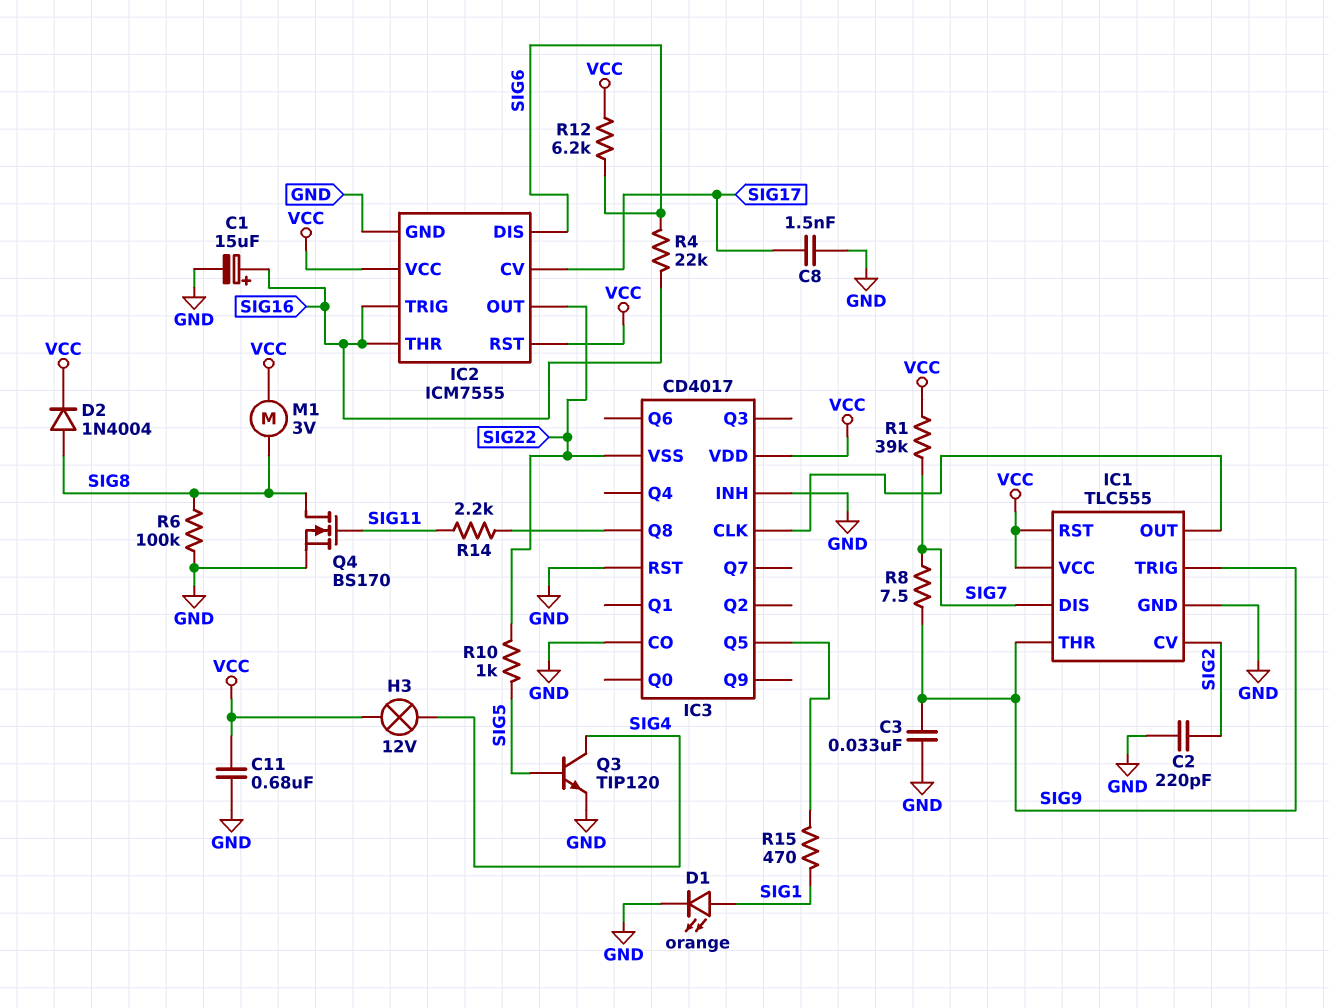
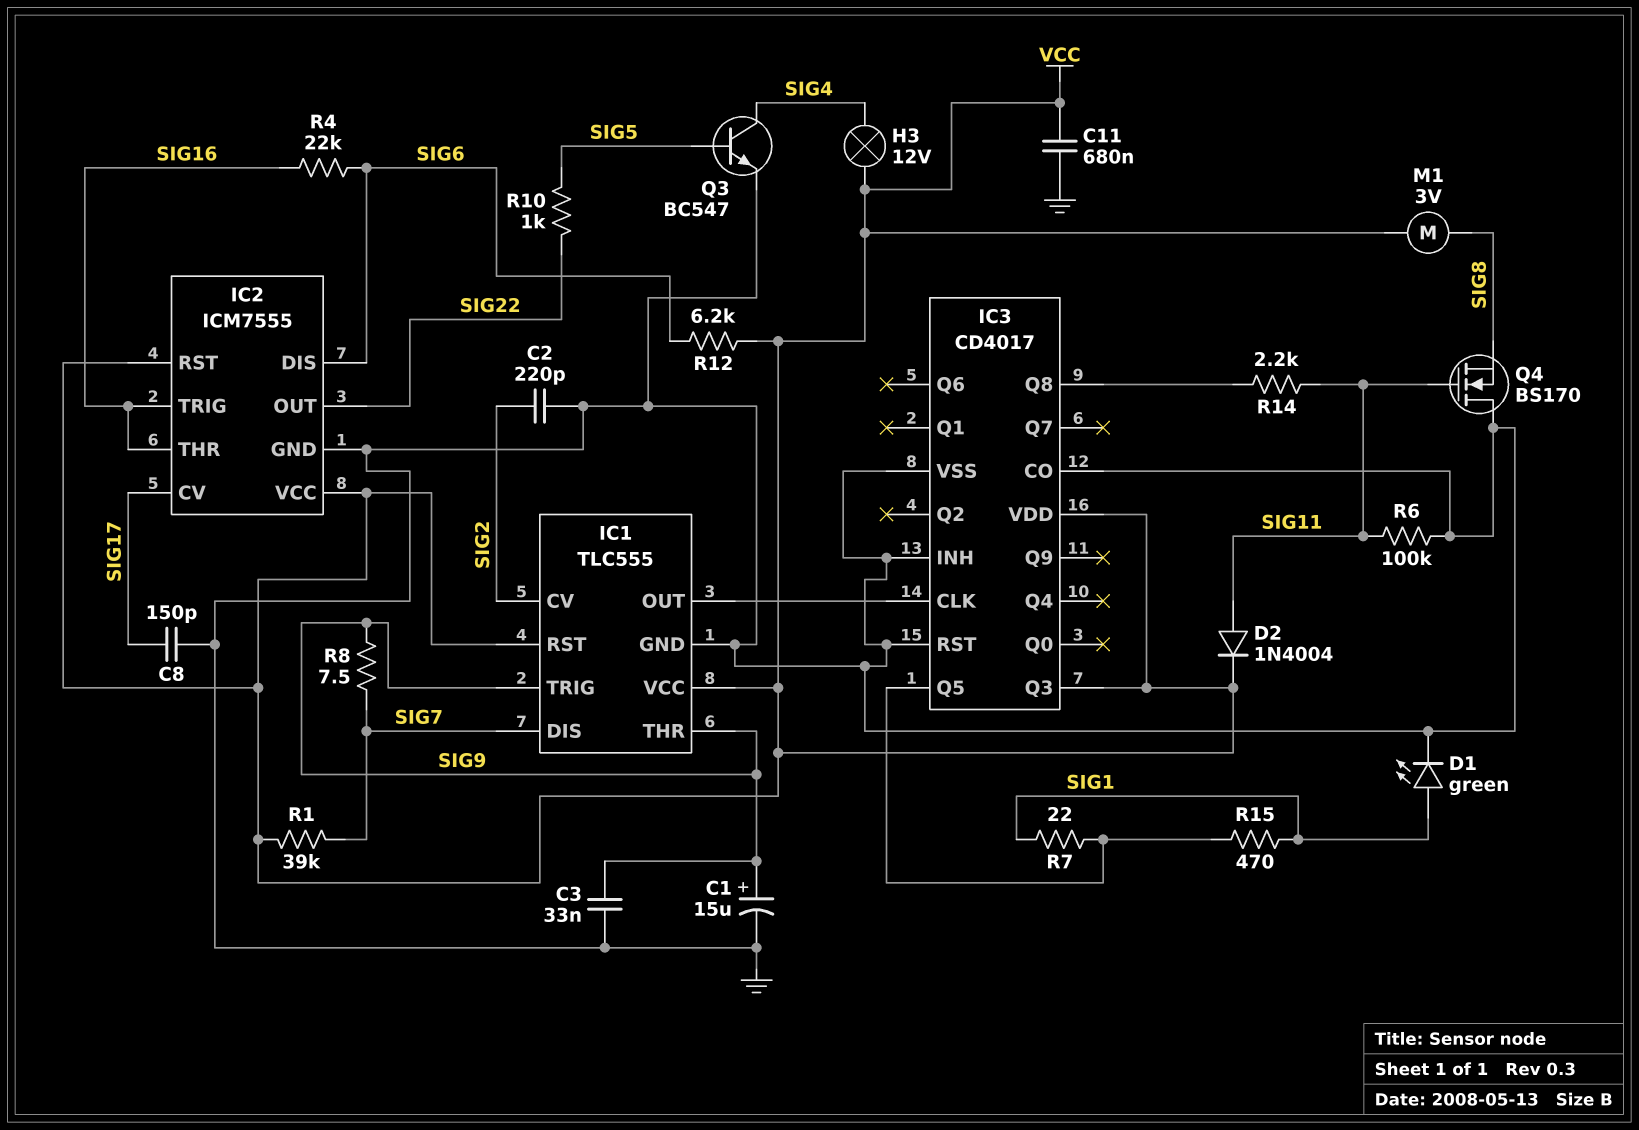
C1: 15uF (plus SIG16, minus GND) -> 15uF (plus SIG9, minus GND)
C8: 1.5nF (GND, SIG17) -> 150pF (GND, SIG17)
D1: LED orange (A SIG1, K GND) -> LED green (A SIG1, K GND)
D2: diode 1N4004 (A SIG8, K VCC) -> diode 1N4004 (A SIG11, K VCC)
IC3 pin Q3: none -> VCC
IC3 pin VSS: SIG22 -> GND
Q3: NPN TIP120 (B SIG5, C SIG4, E GND) -> NPN BC547 (B SIG5, C SIG4, E GND)
Q4: NMOS BS170 (G SIG11, D SIG8, S GND) -> NMOS BS170 (G SIG11, D GND, S SIG8)
R6: 100k (GND, SIG8) -> 100k (GND, SIG11)
R7: none -> 22 (IC3/Q5, SIG1)

